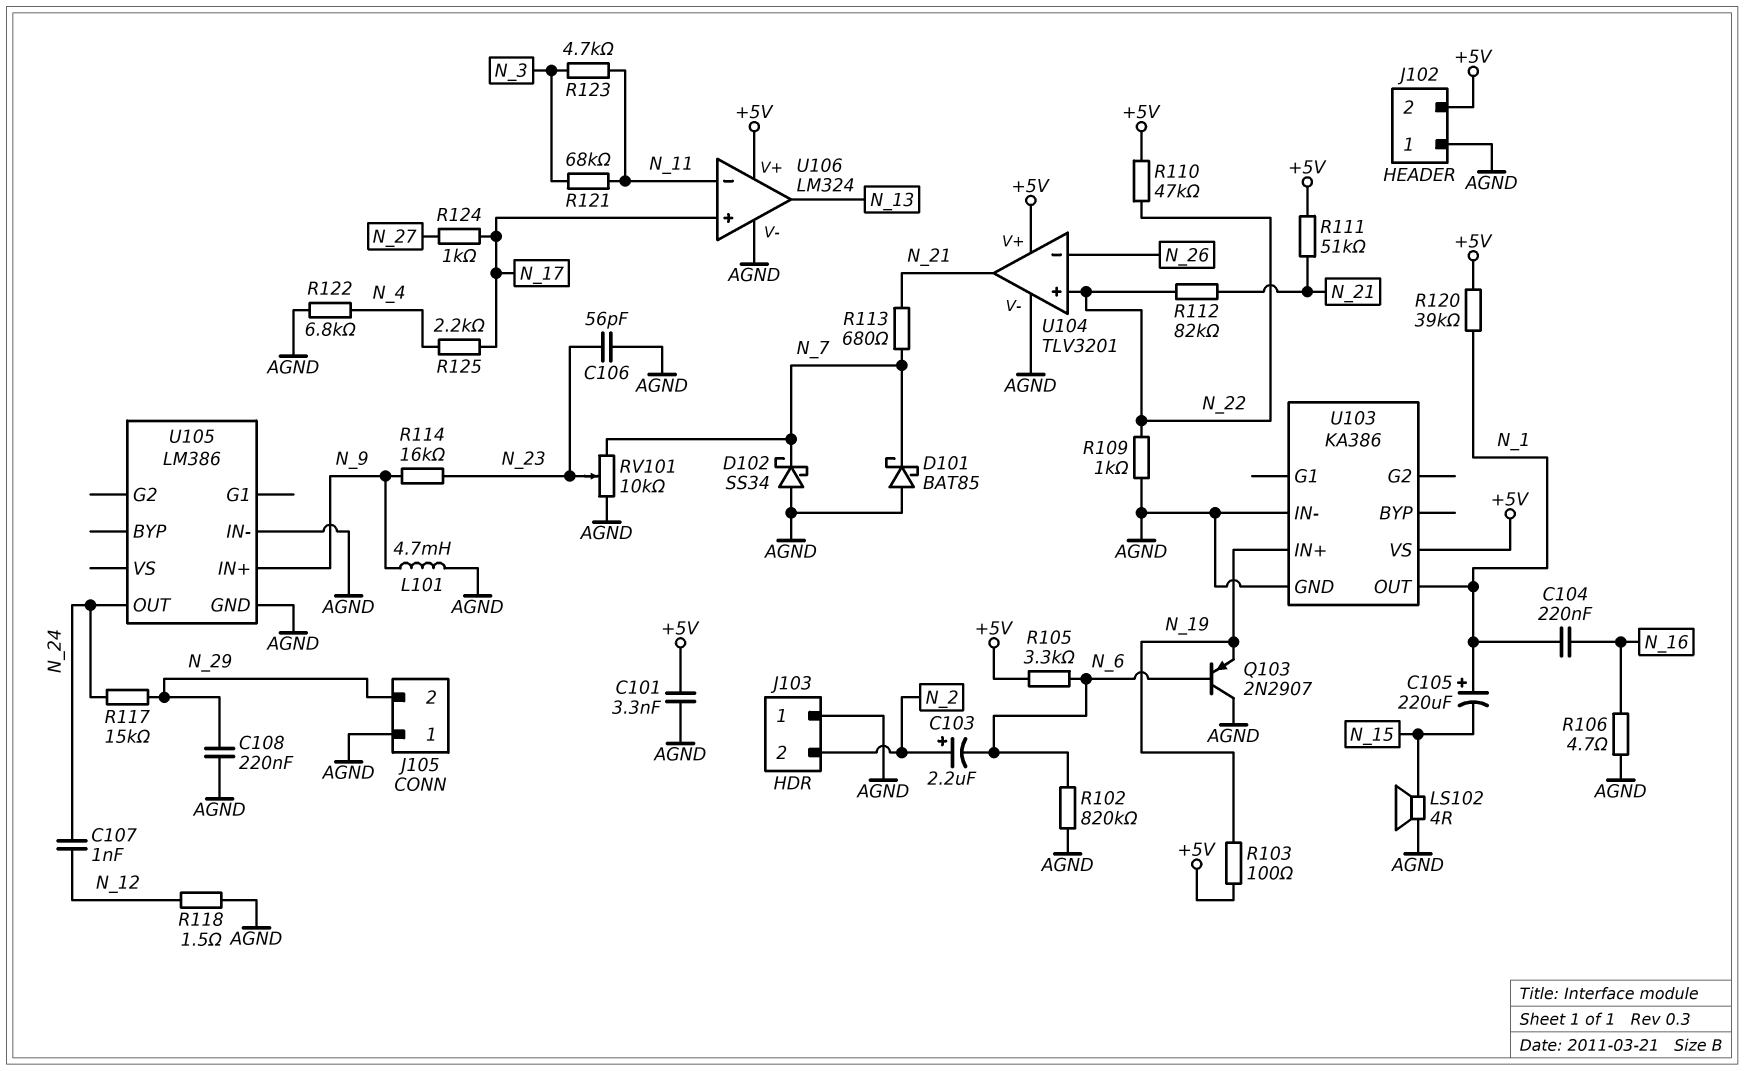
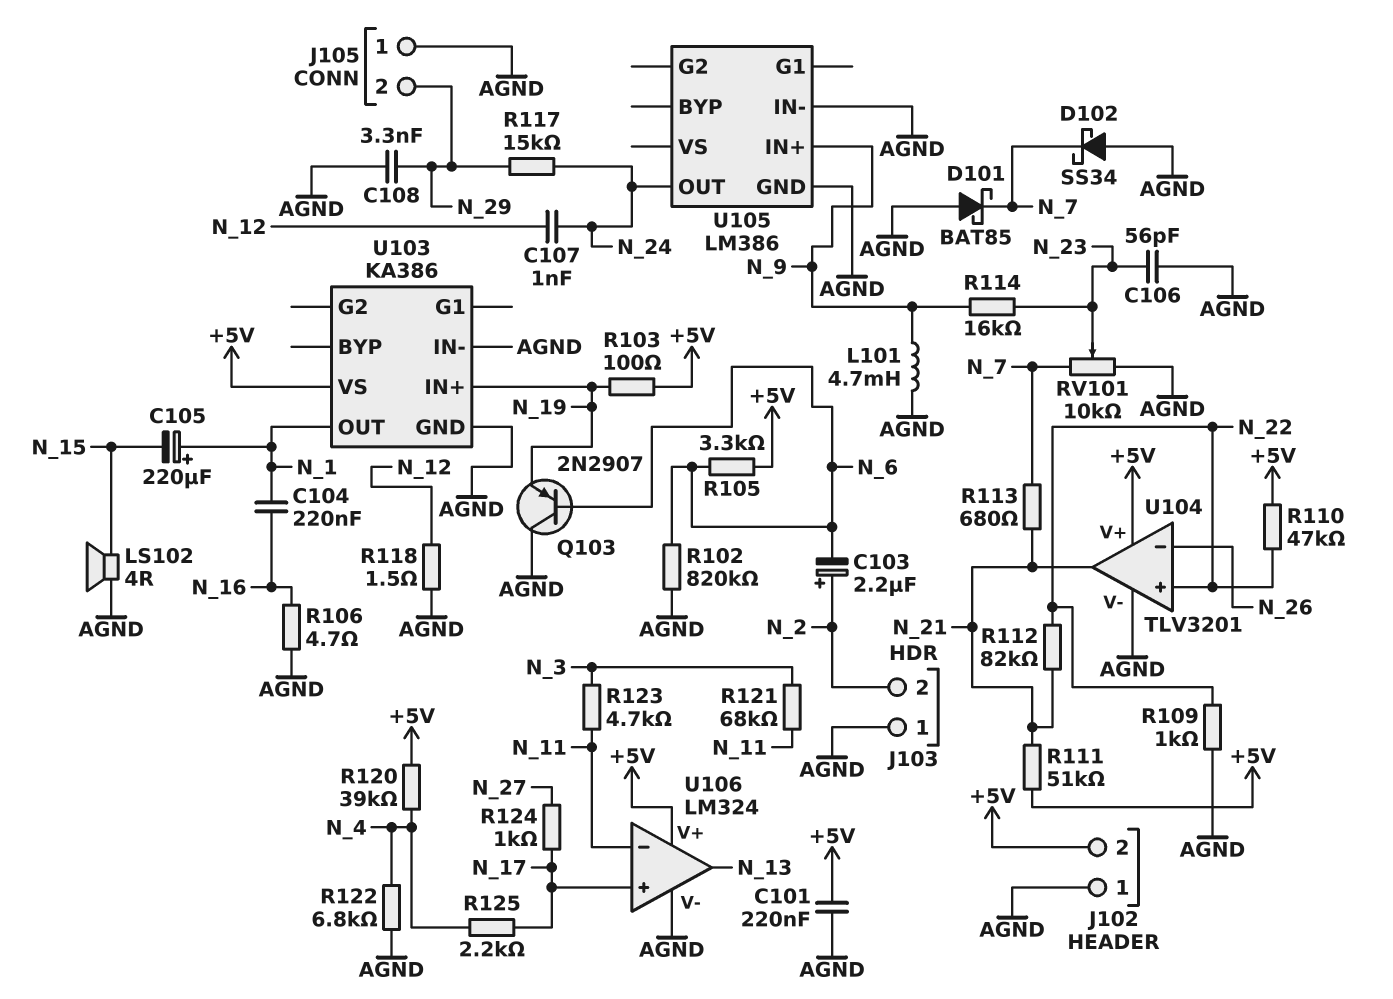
C101: 3.3nF (+5V, AGND) -> 220nF (+5V, AGND)
C108: 220nF (AGND, N_29) -> 3.3nF (AGND, N_29)
R120: 39k (+5V, N_1) -> 39k (+5V, N_4)

